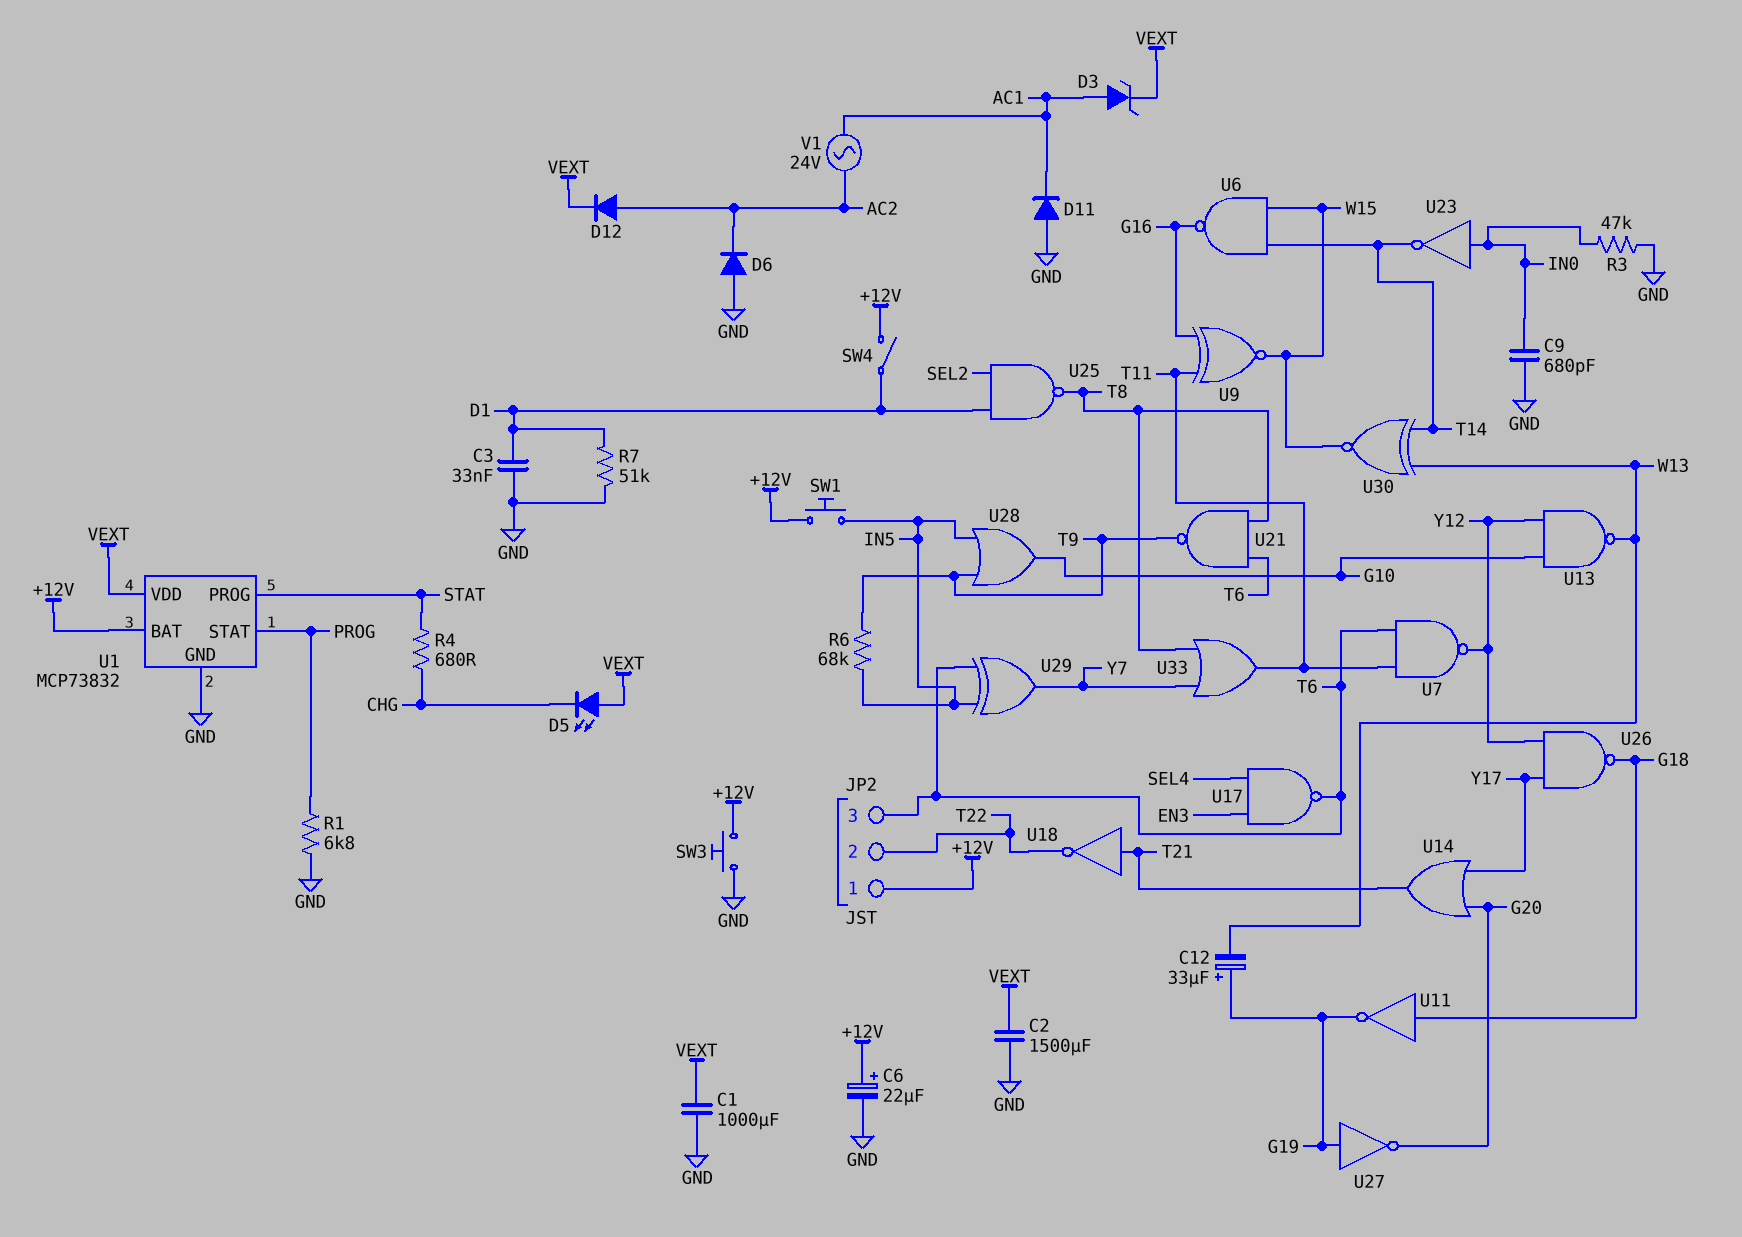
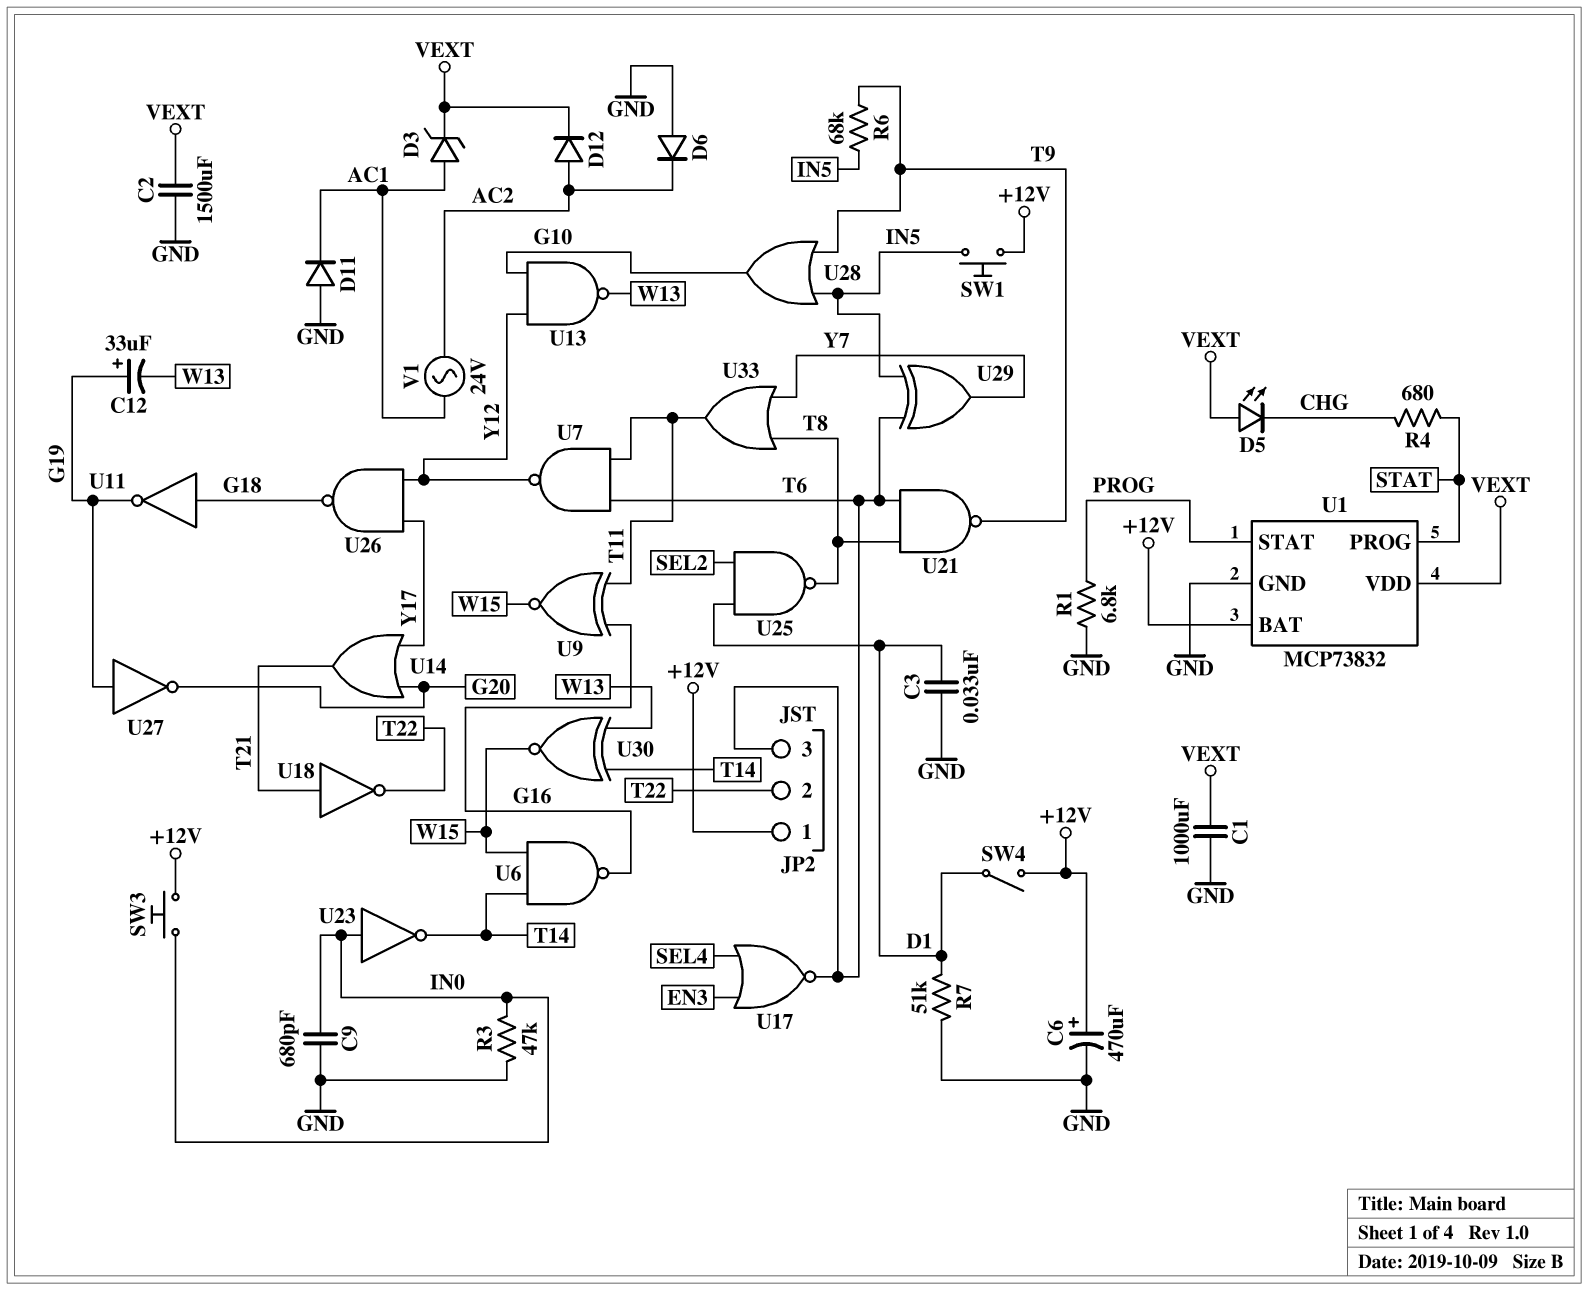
C6: 22uF (plus +12V, minus GND) -> 470uF (plus +12V, minus GND)
SW3: button (+12V, GND) -> button (+12V, IN0)
U17: NAND (in EN3, in SEL4, out T6) -> NOR (in EN3, in SEL4, out T6)

